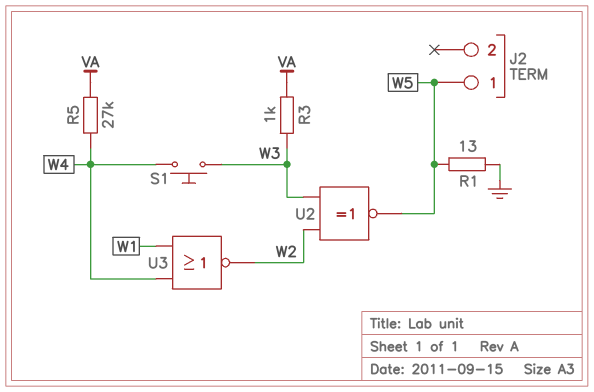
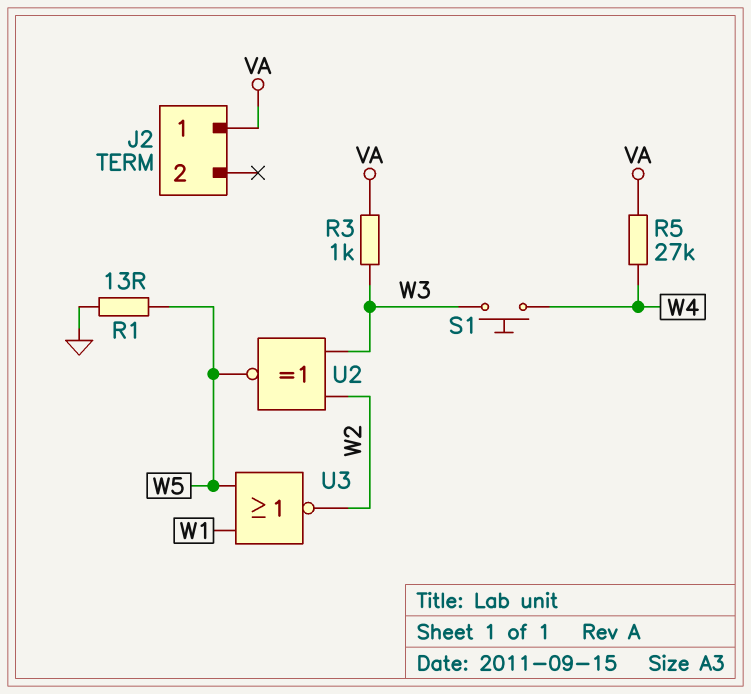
J2 pin 1: W5 -> VA
U3: NOR (in W1, in W4, out W2) -> NOR (in W1, in W5, out W2)

